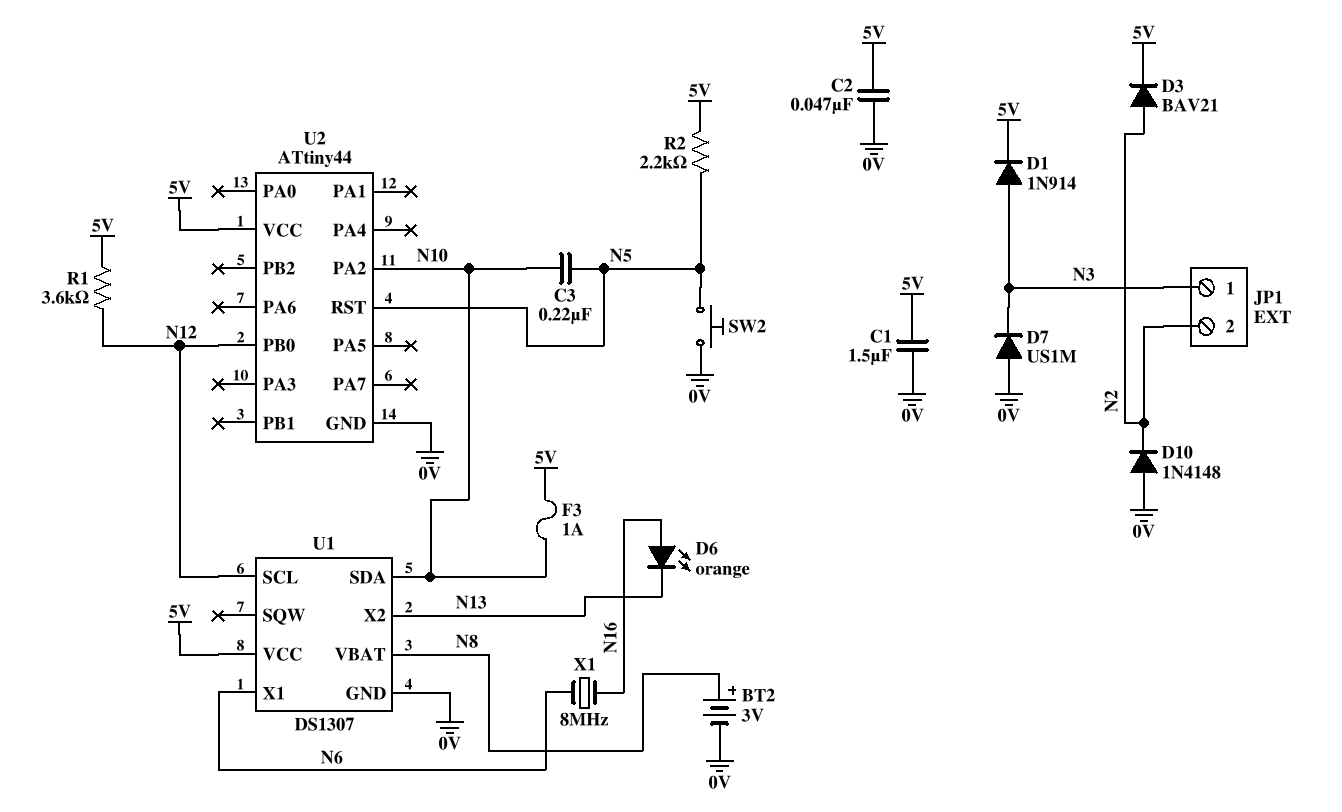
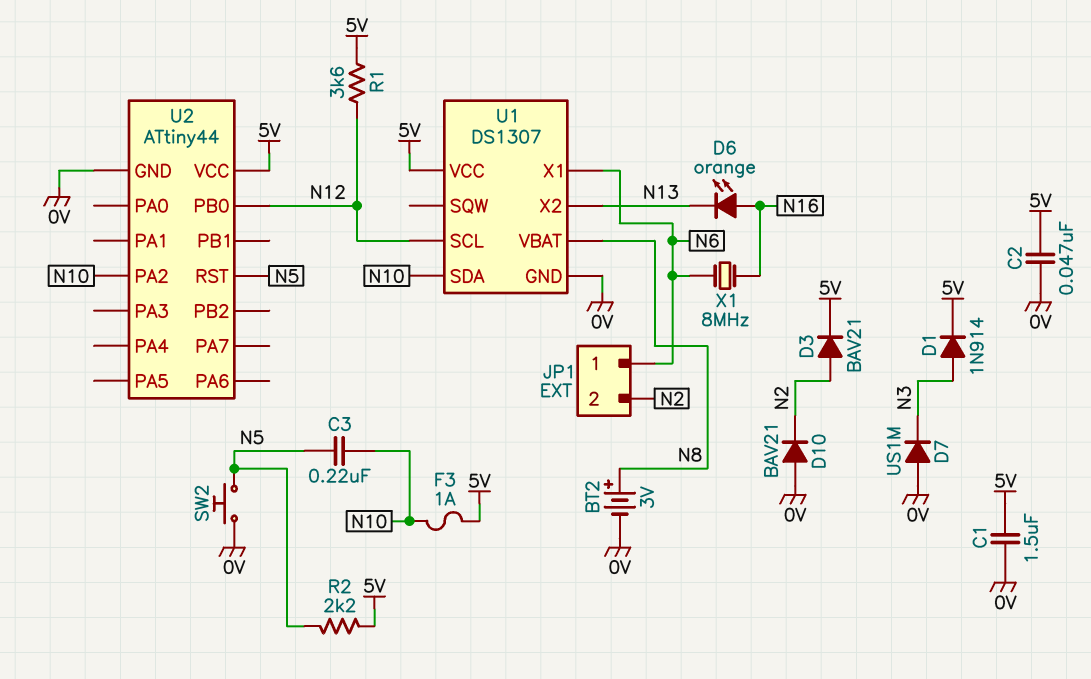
D10: diode 1N4148 (A 0V, K N2) -> diode BAV21 (A 0V, K N2)
JP1 pin 1: N3 -> N6

